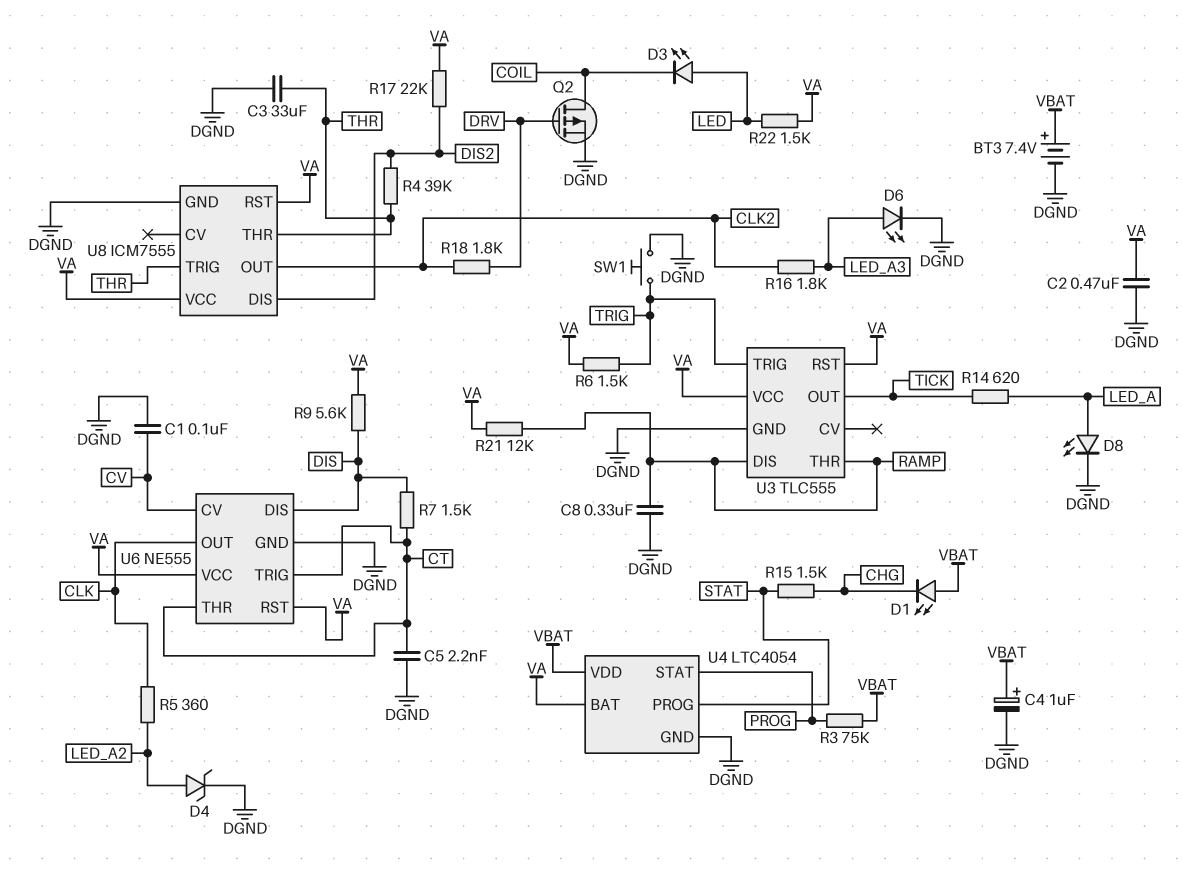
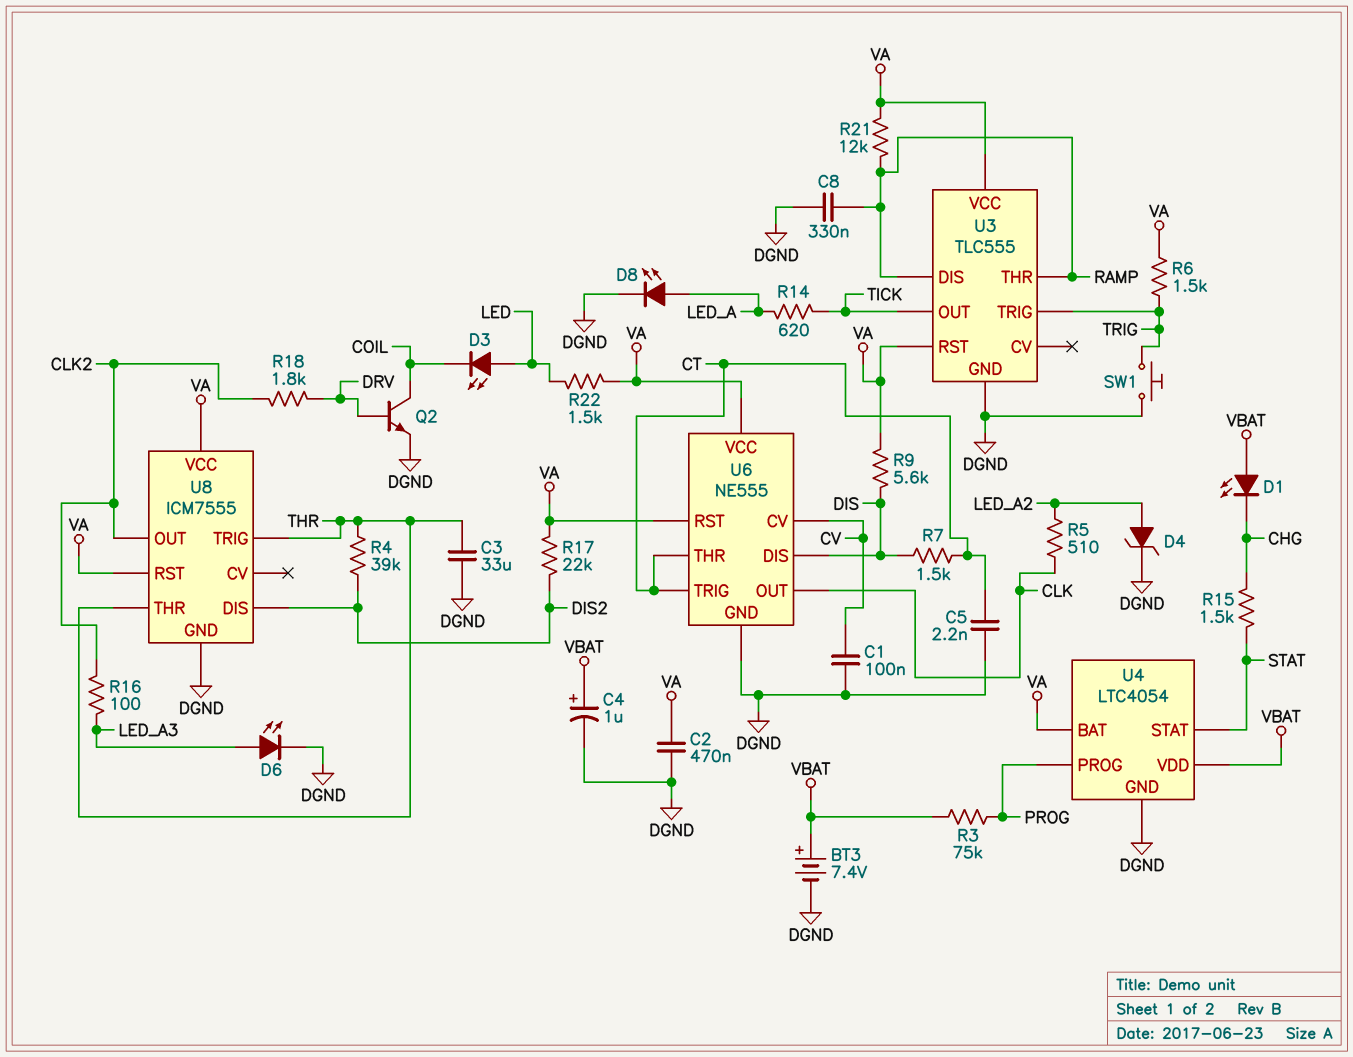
Q2: PMOS (G DRV, D COIL, S DGND) -> NPN (B DRV, C COIL, E DGND)
R5: 360 (CLK, LED_A2) -> 510 (CLK, LED_A2)
R16: 1.8k (CLK2, LED_A3) -> 100 (CLK2, LED_A3)
U4 pin PROG: STAT -> PROG
U4 pin STAT: PROG -> STAT

